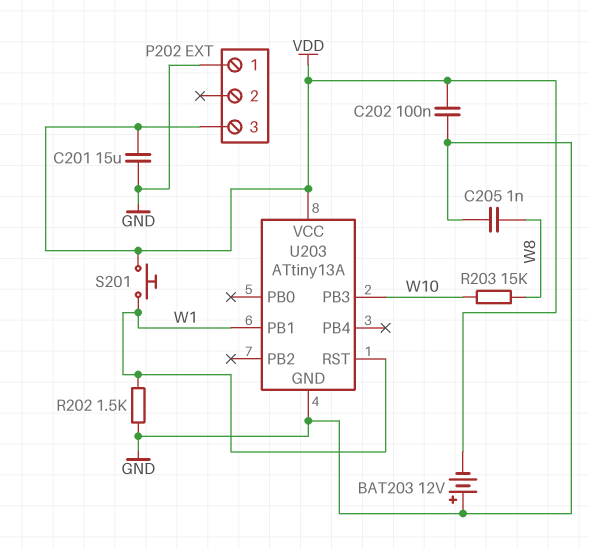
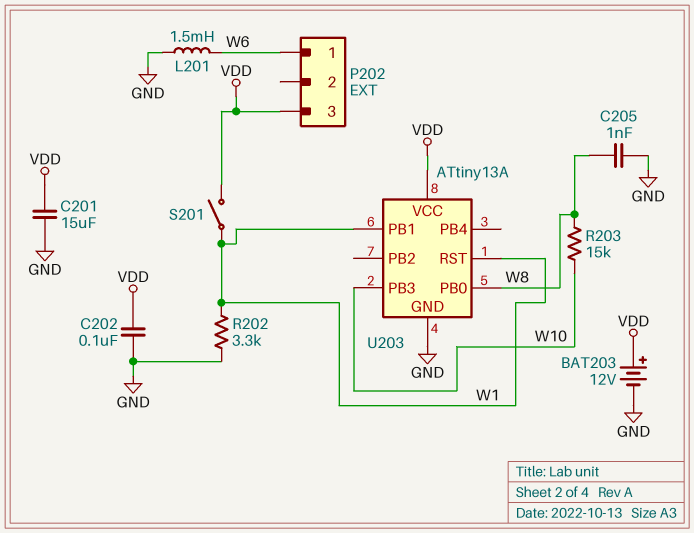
BAT203: 12V (plus GND, minus VDD) -> 12V (plus VDD, minus GND)
L201: none -> 1.5mH (GND, W6)
P202 pin 1: GND -> W6
R202: 1.5k (GND, W1) -> 3.3k (GND, W1)
S201: button (VDD, W1) -> switch (VDD, W1)
U203 pin PB0: none -> W8

